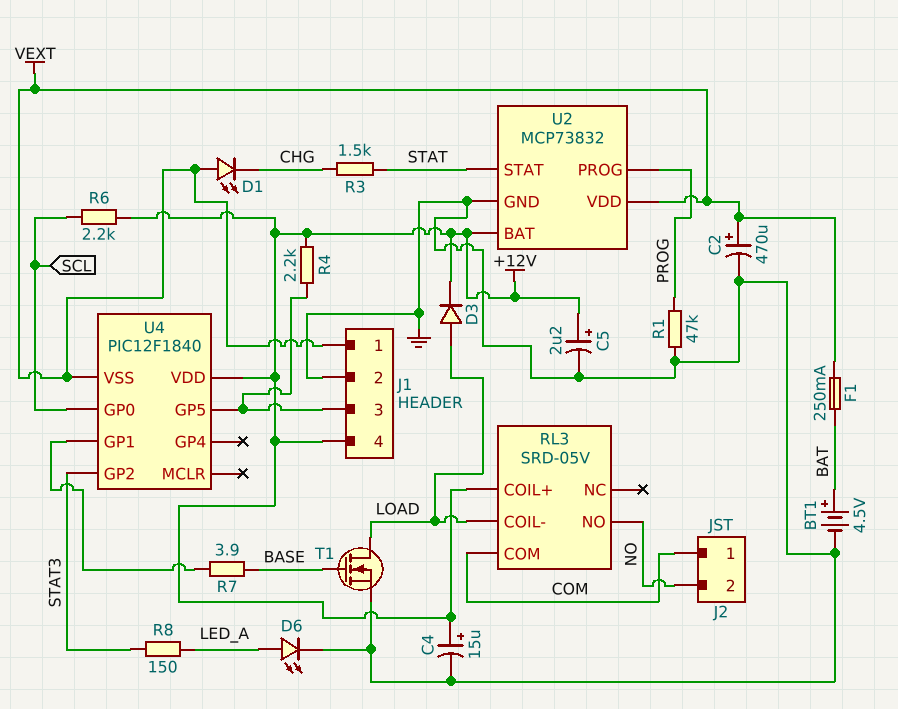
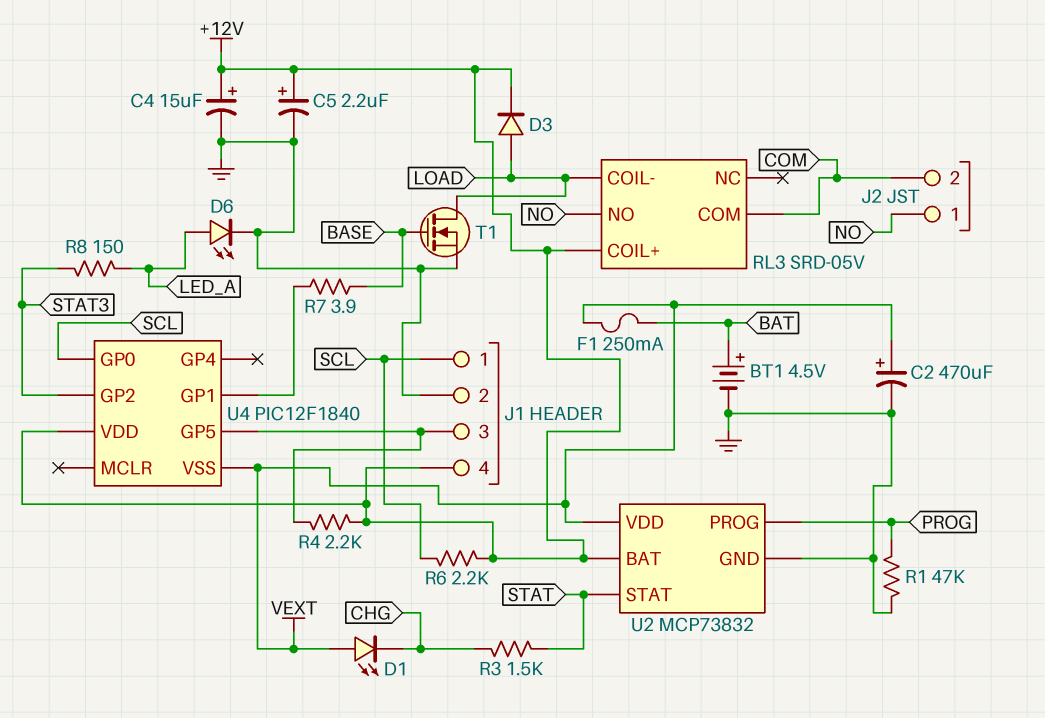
J1 pin 1: VEXT -> SCL
J2 pin 1: COM -> NO
J2 pin 2: NO -> COM

